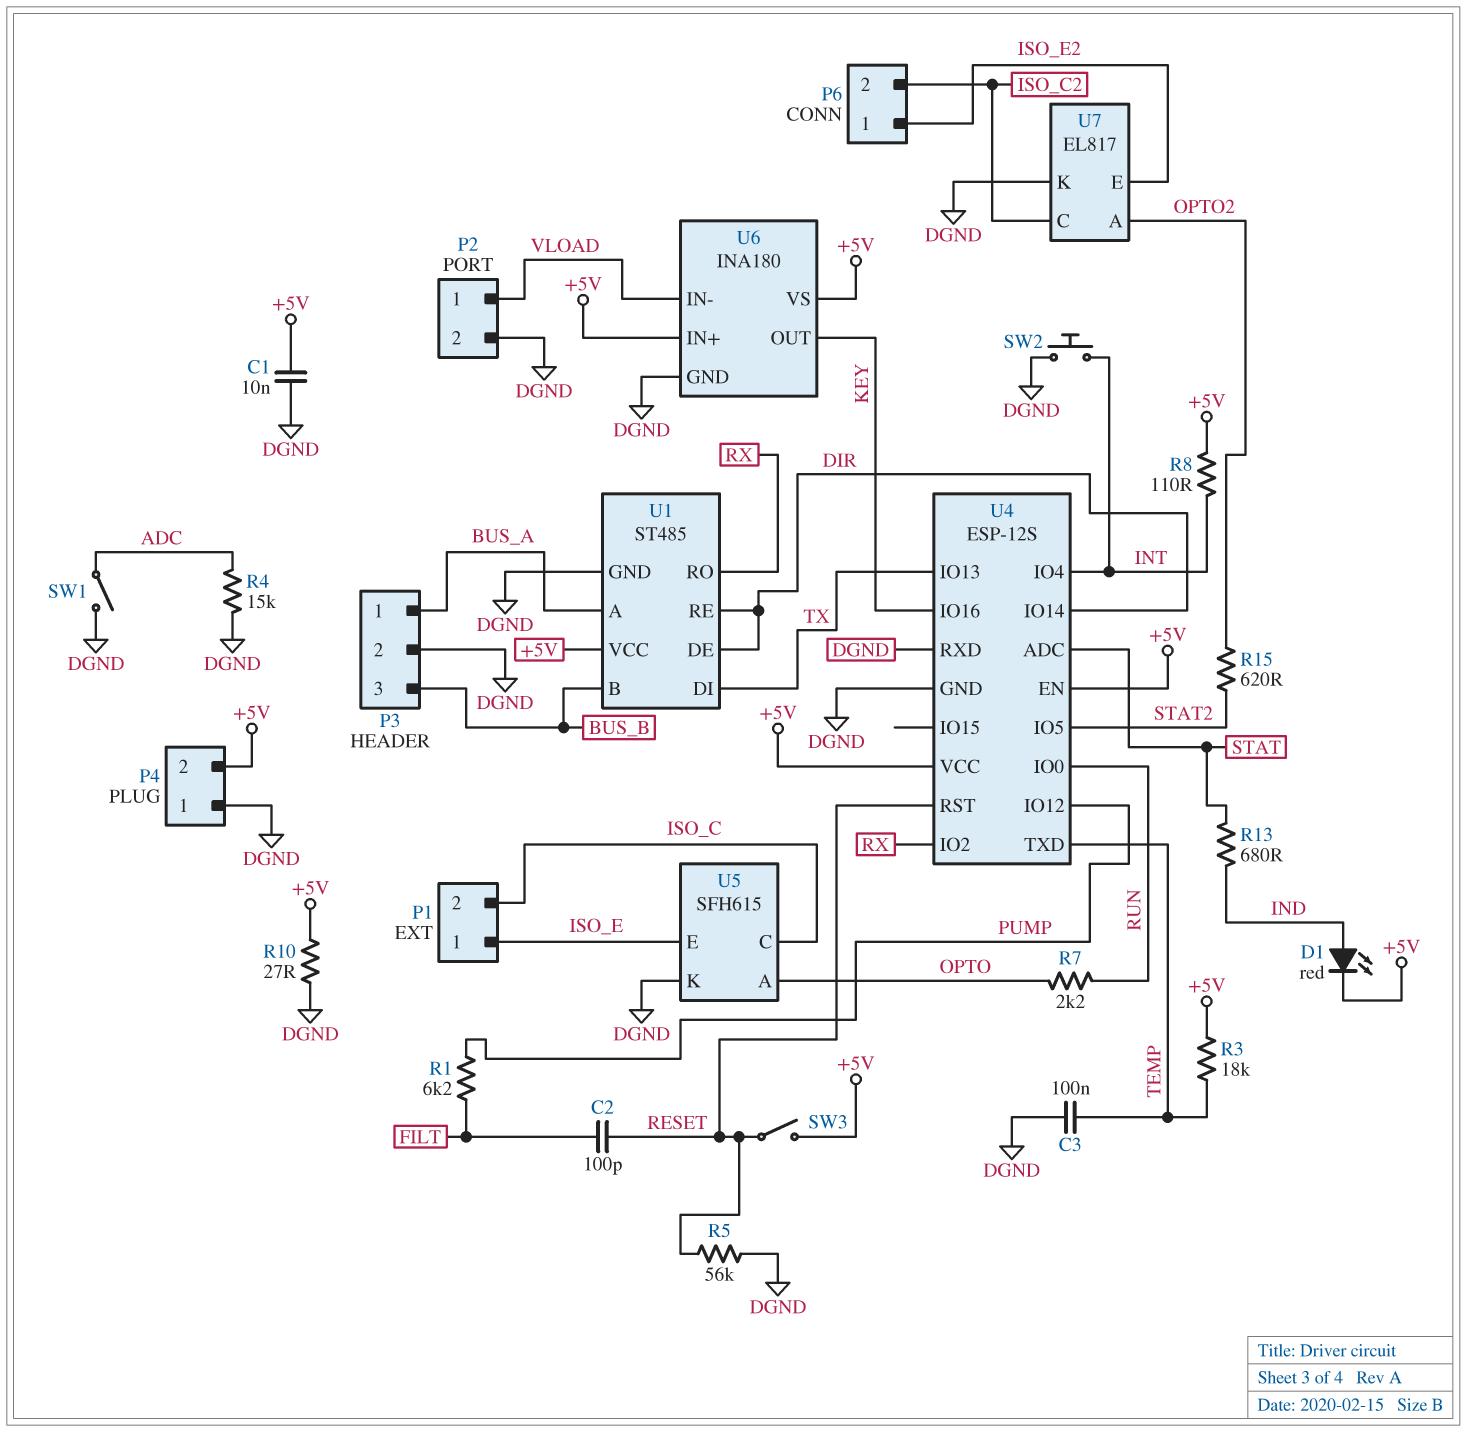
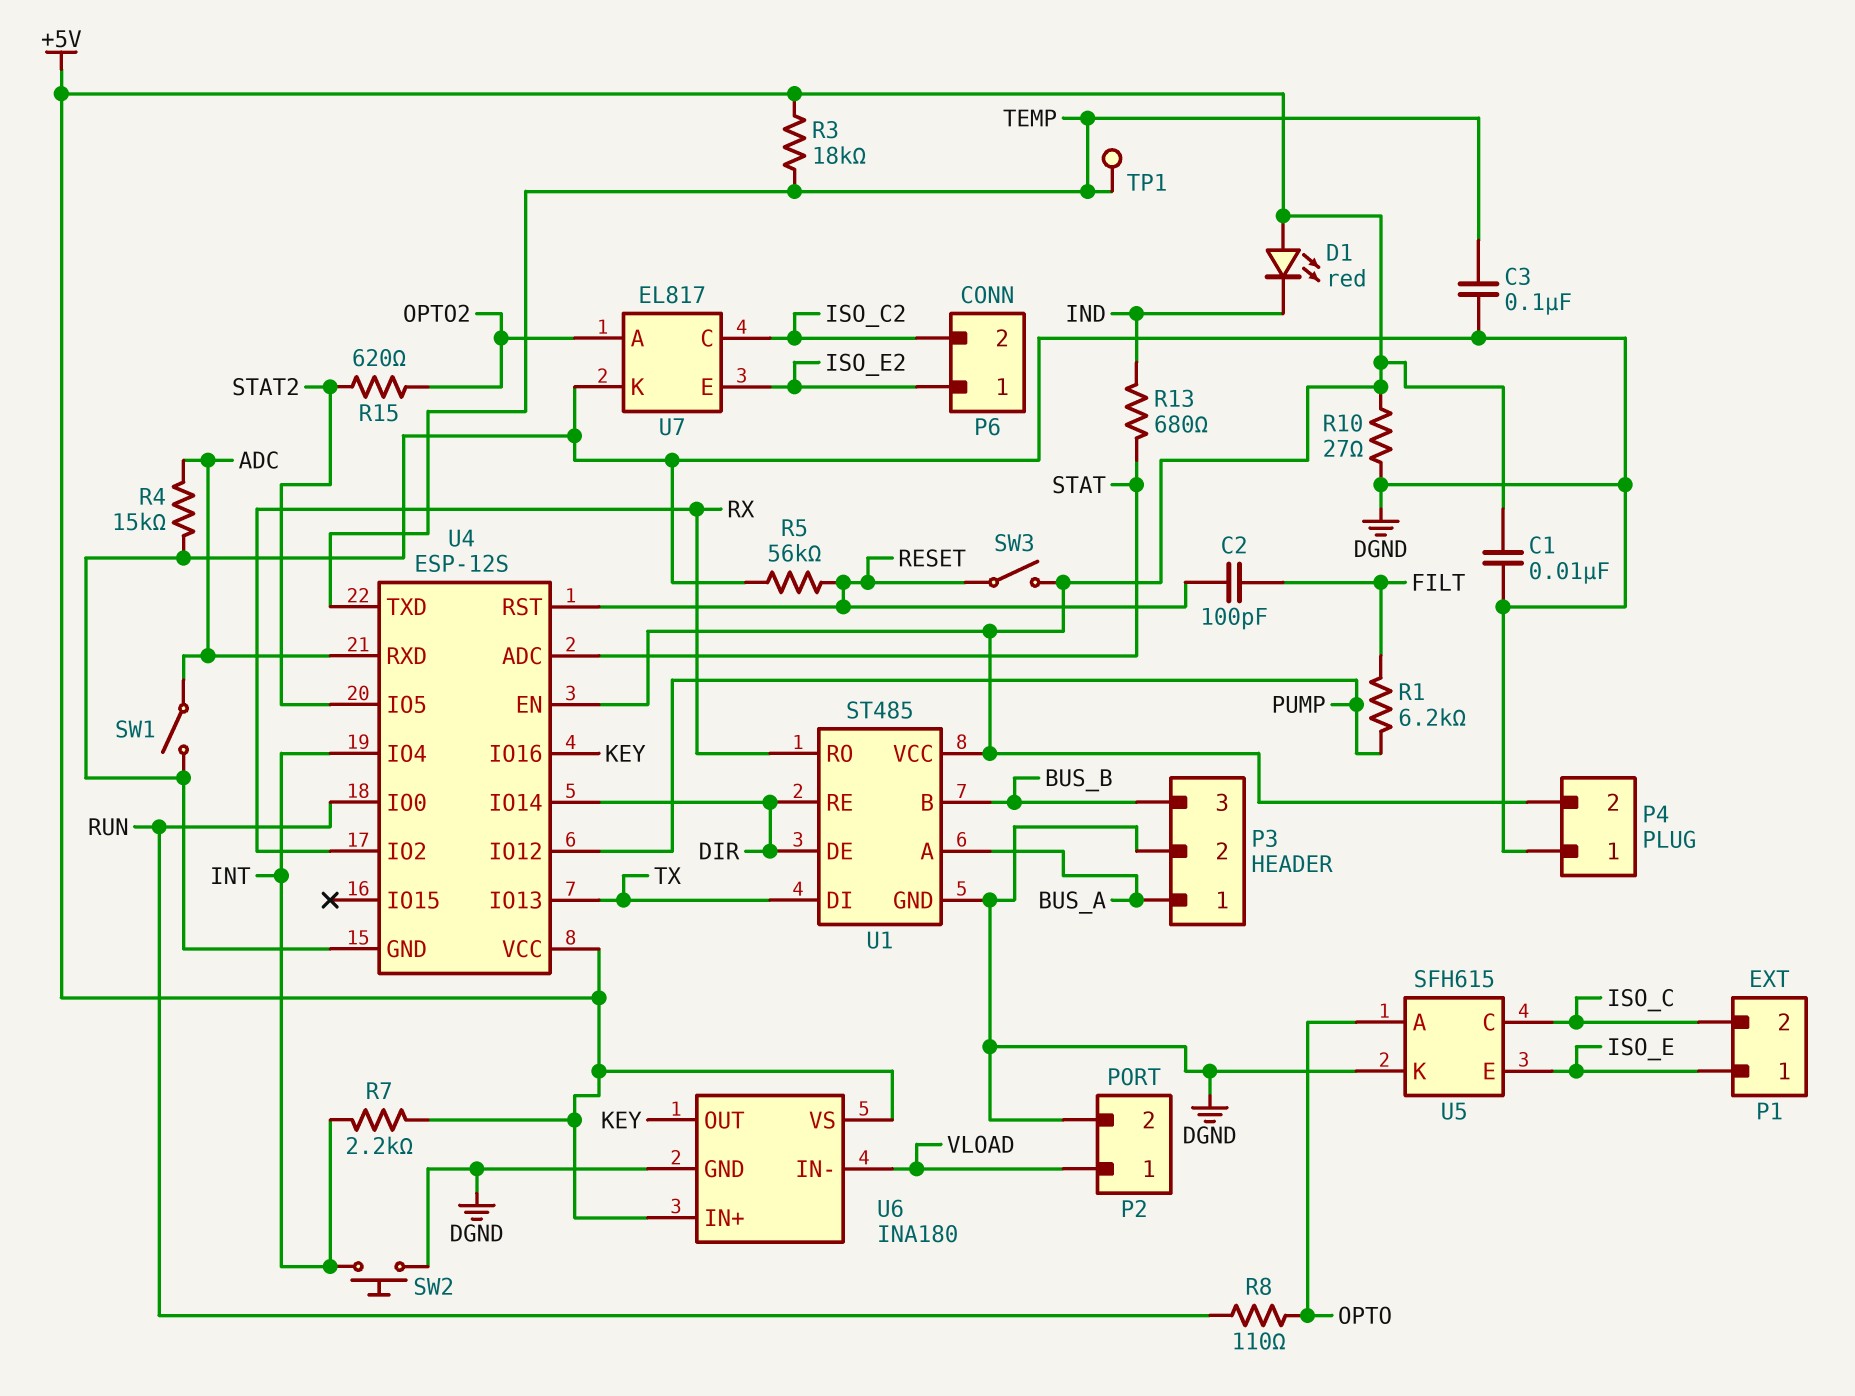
D1: LED red (A IND, K +5V) -> LED red (A +5V, K IND)
R7: 2.2k (OPTO, RUN) -> 2.2k (+5V, INT)
R8: 110 (+5V, INT) -> 110 (OPTO, RUN)
TP1: none -> test point (TEMP)
U4 pin RXD: DGND -> ADC

